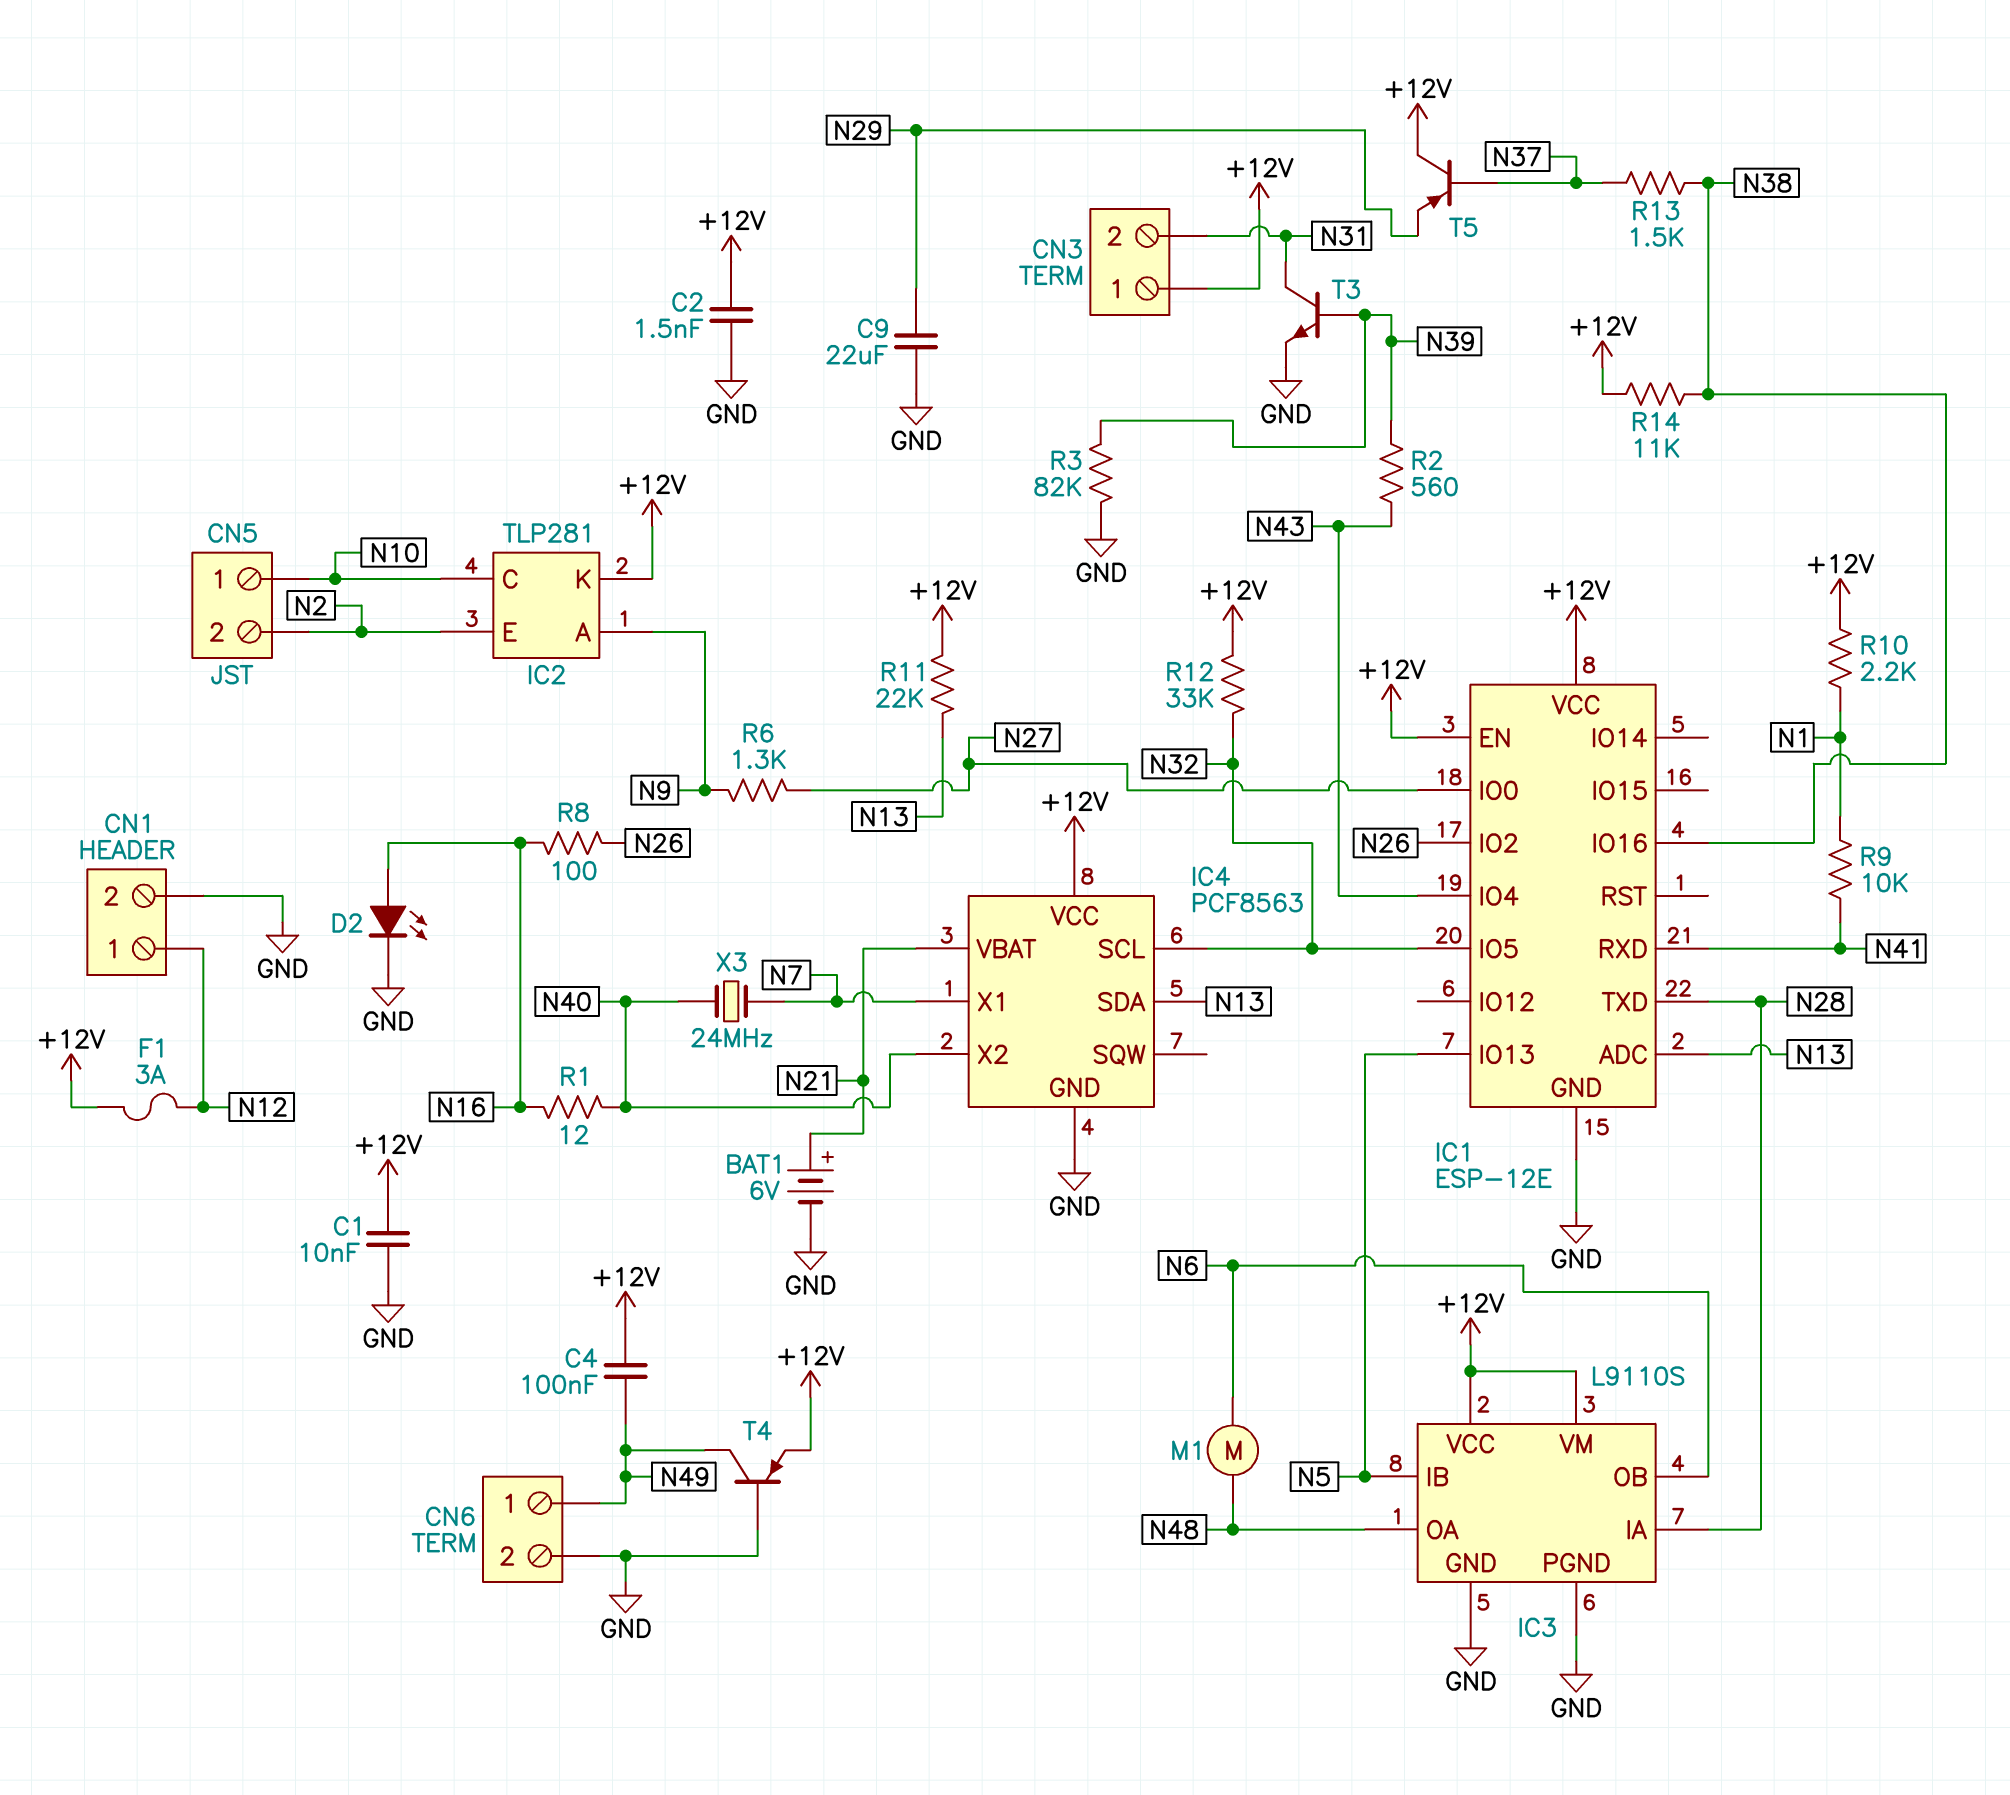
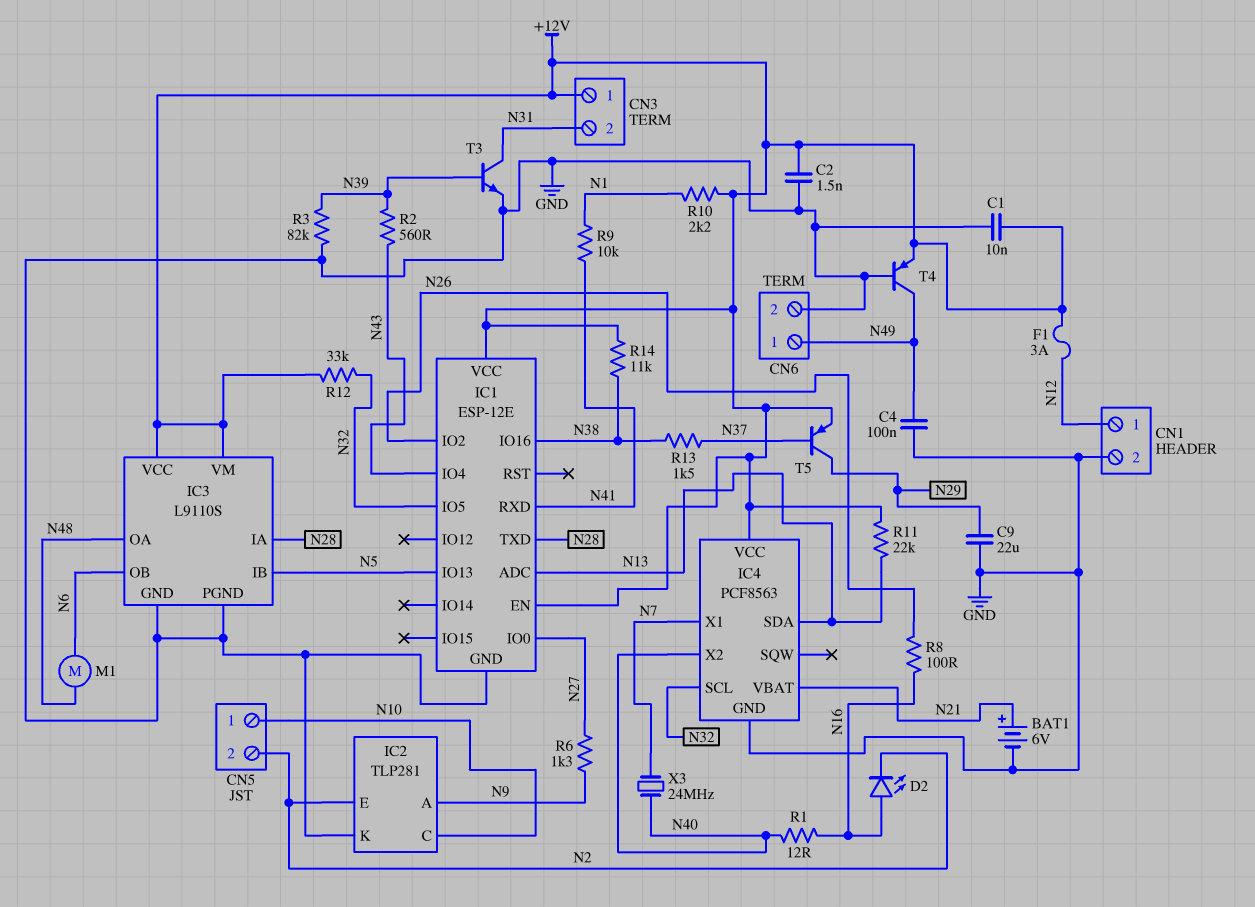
C4: 100nF (+12V, N49) -> 100nF (GND, N49)
D2: LED (A N16, K GND) -> LED (A N16, K N2)
IC2 pin K: +12V -> GND
T5: PNP (B N37, C +12V, E N29) -> PNP (B N37, C N29, E +12V)

